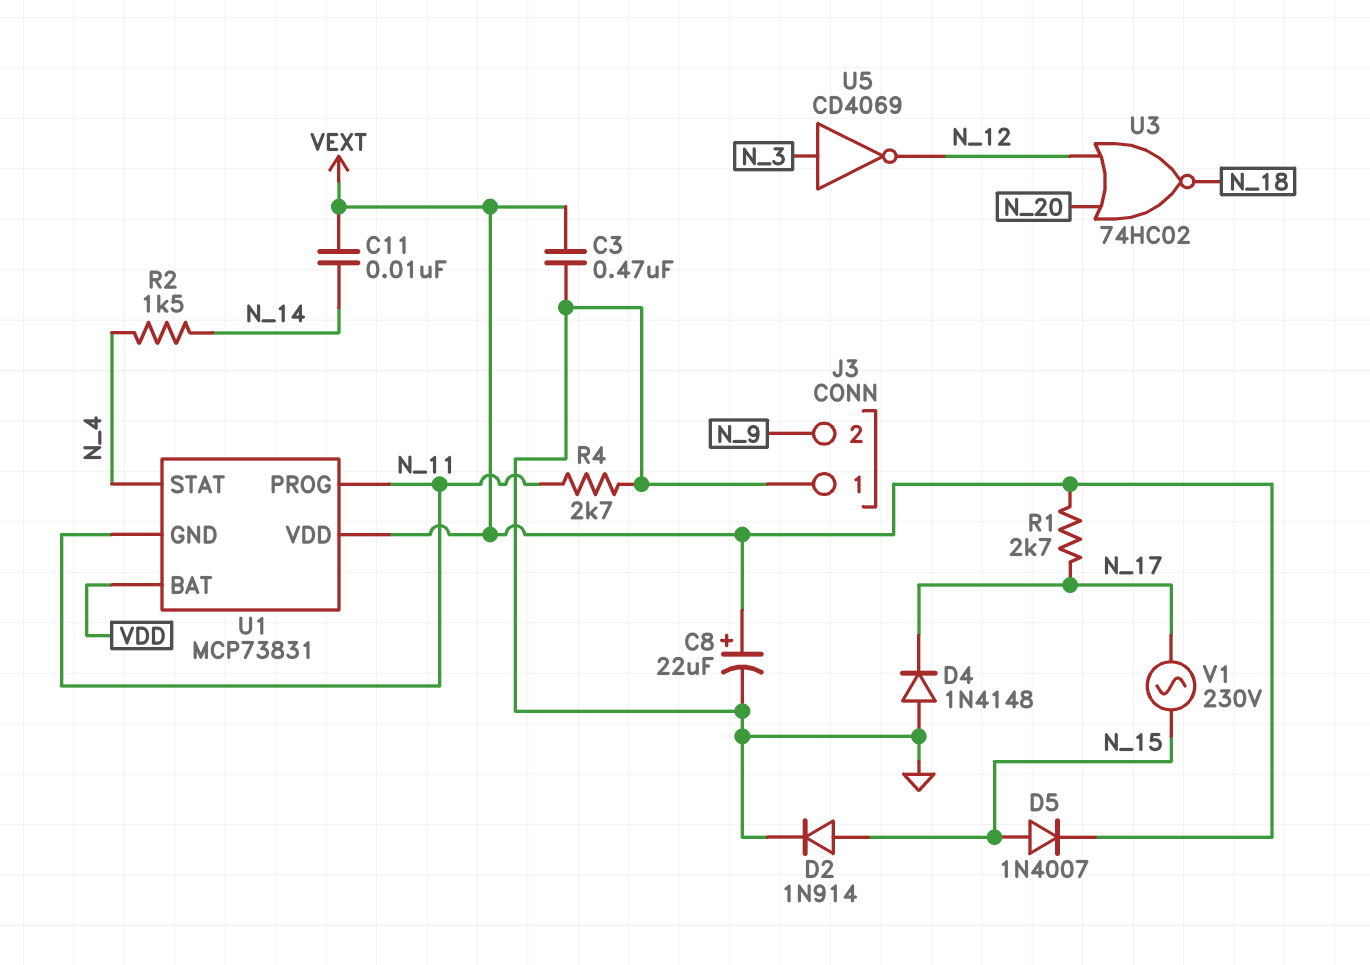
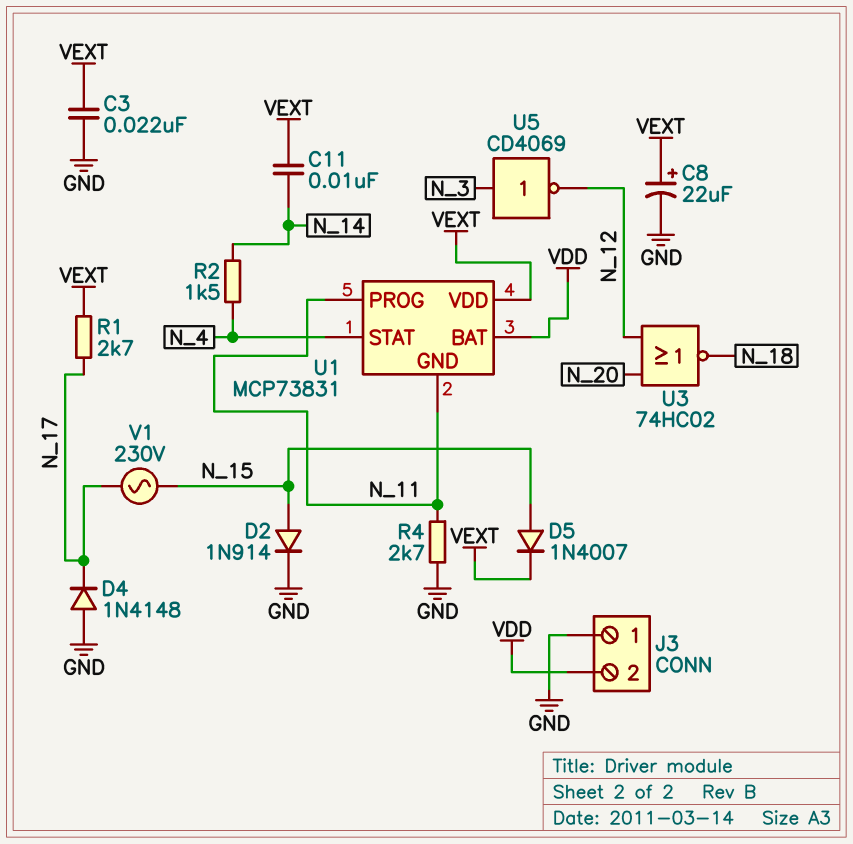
C3: 470nF (GND, VEXT) -> 22nF (GND, VEXT)
J3 pin 2: N_9 -> VDD

